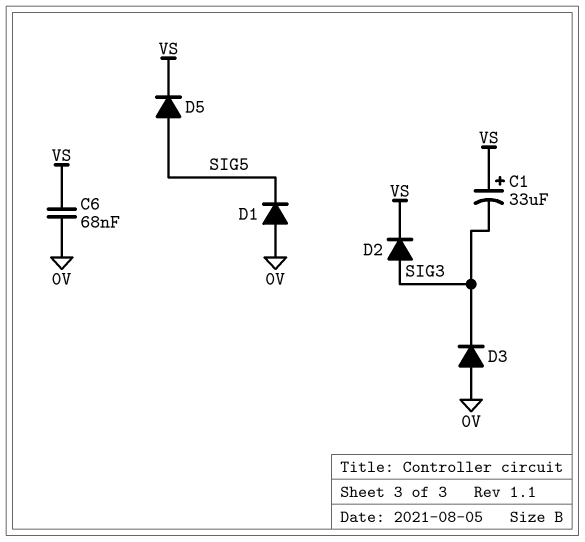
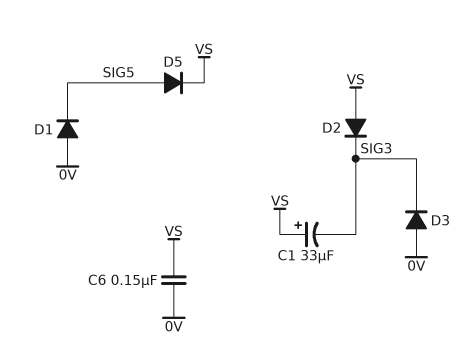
C6: 68nF (0V, VS) -> 150nF (0V, VS)
D2: diode (A SIG3, K VS) -> diode (A VS, K SIG3)

